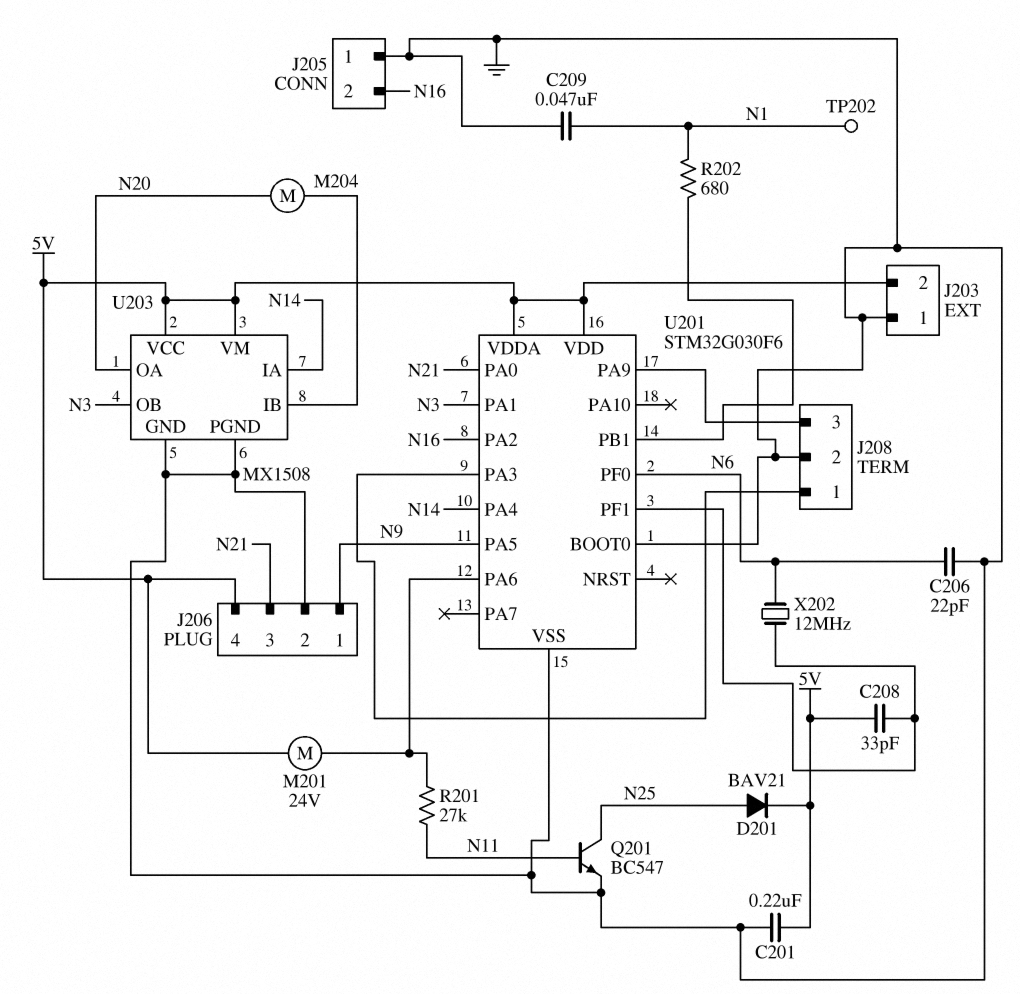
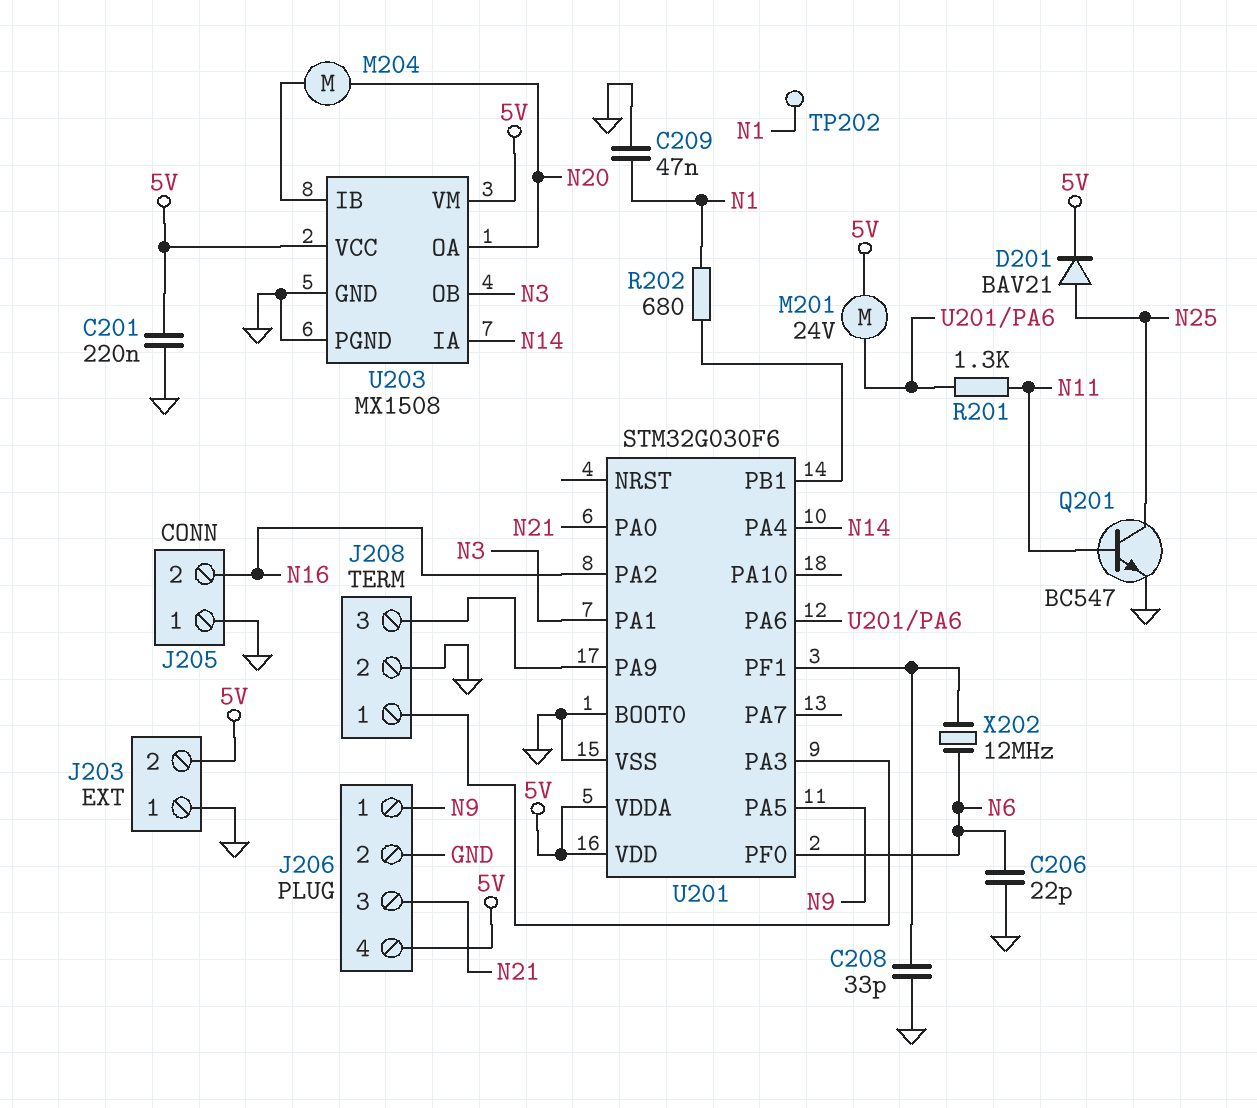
C208: 33pF (5V, U201/PF1) -> 33pF (GND, U201/PF1)
R201: 27k (N11, U201/PA6) -> 1.3k (N11, U201/PA6)

